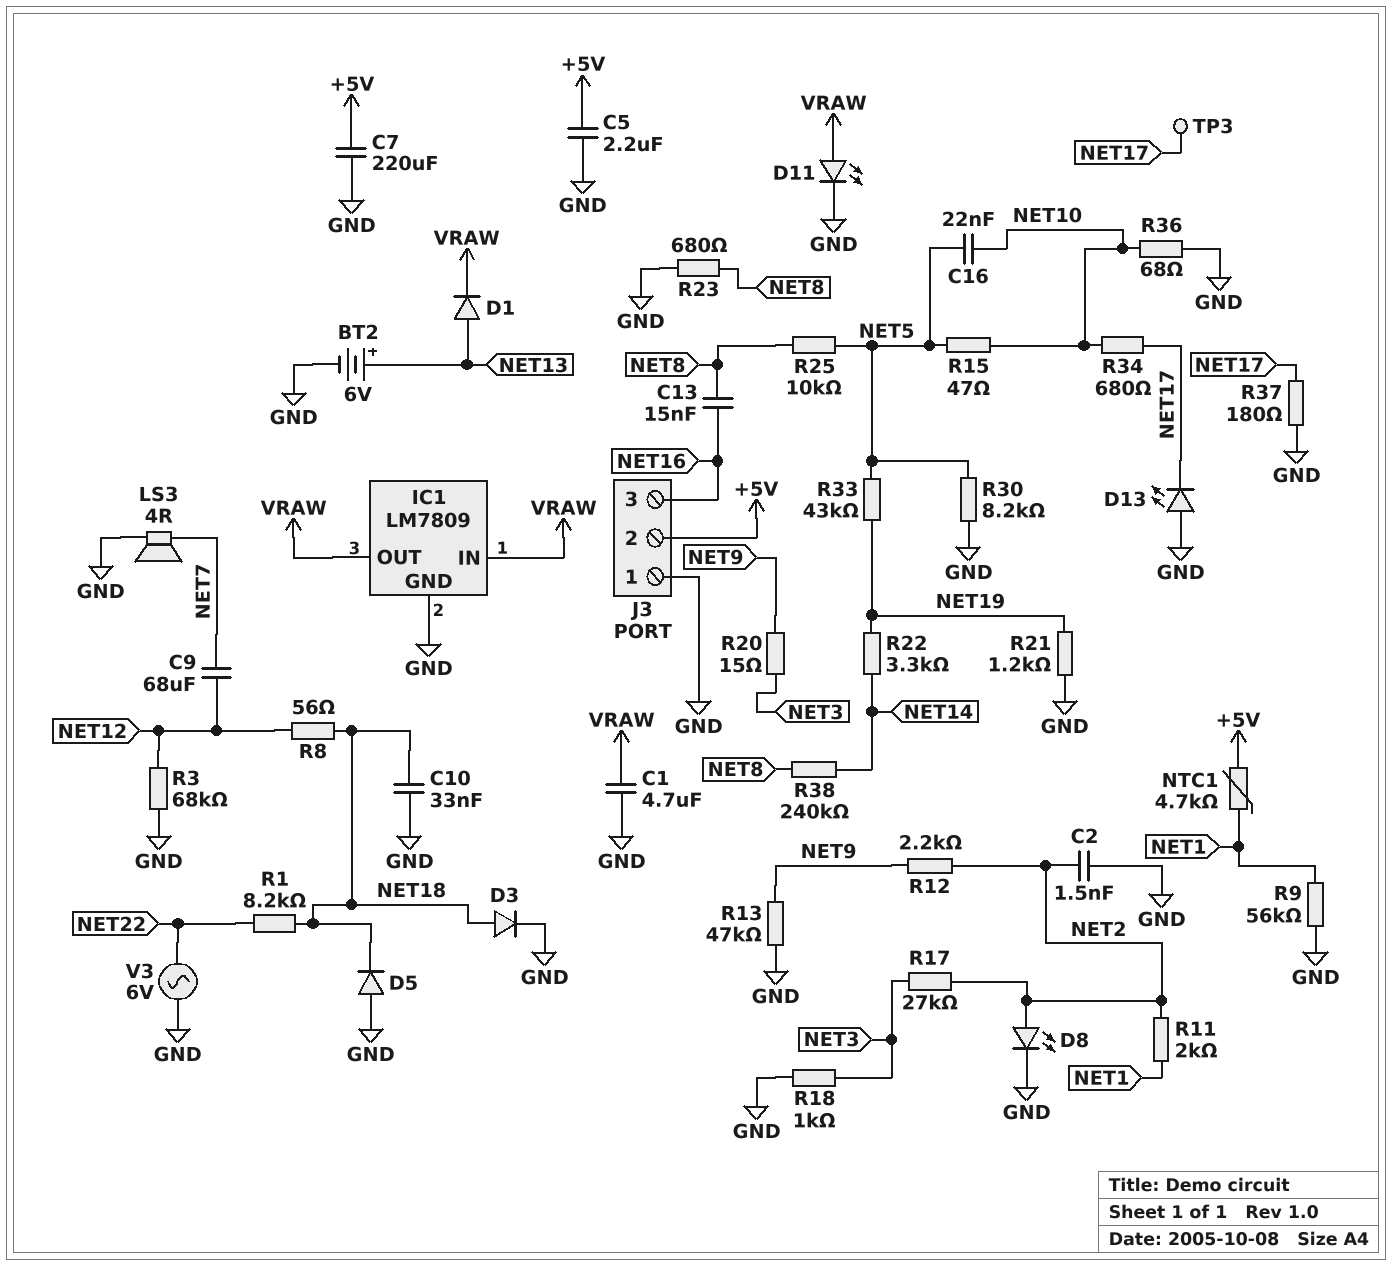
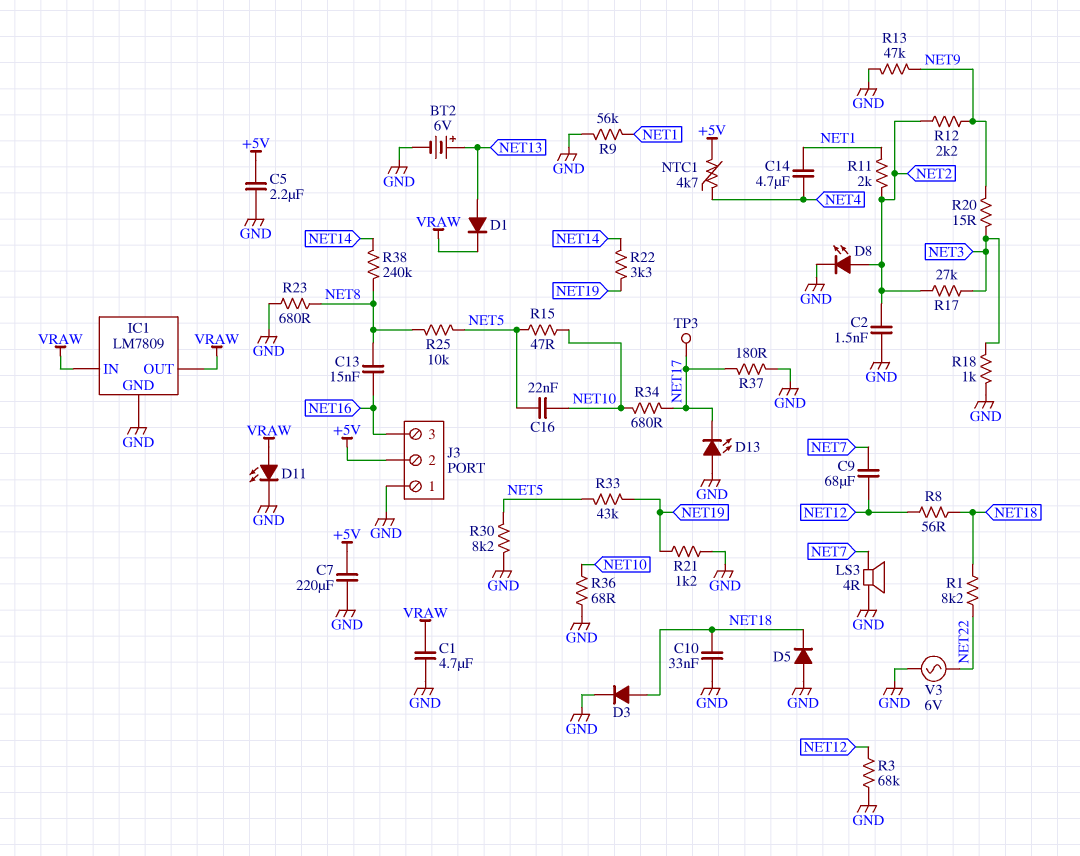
C14: none -> 4.7uF (NET1, NET4)
NTC1: 4.7k (+5V, NET1) -> 4.7k (+5V, NET4)

